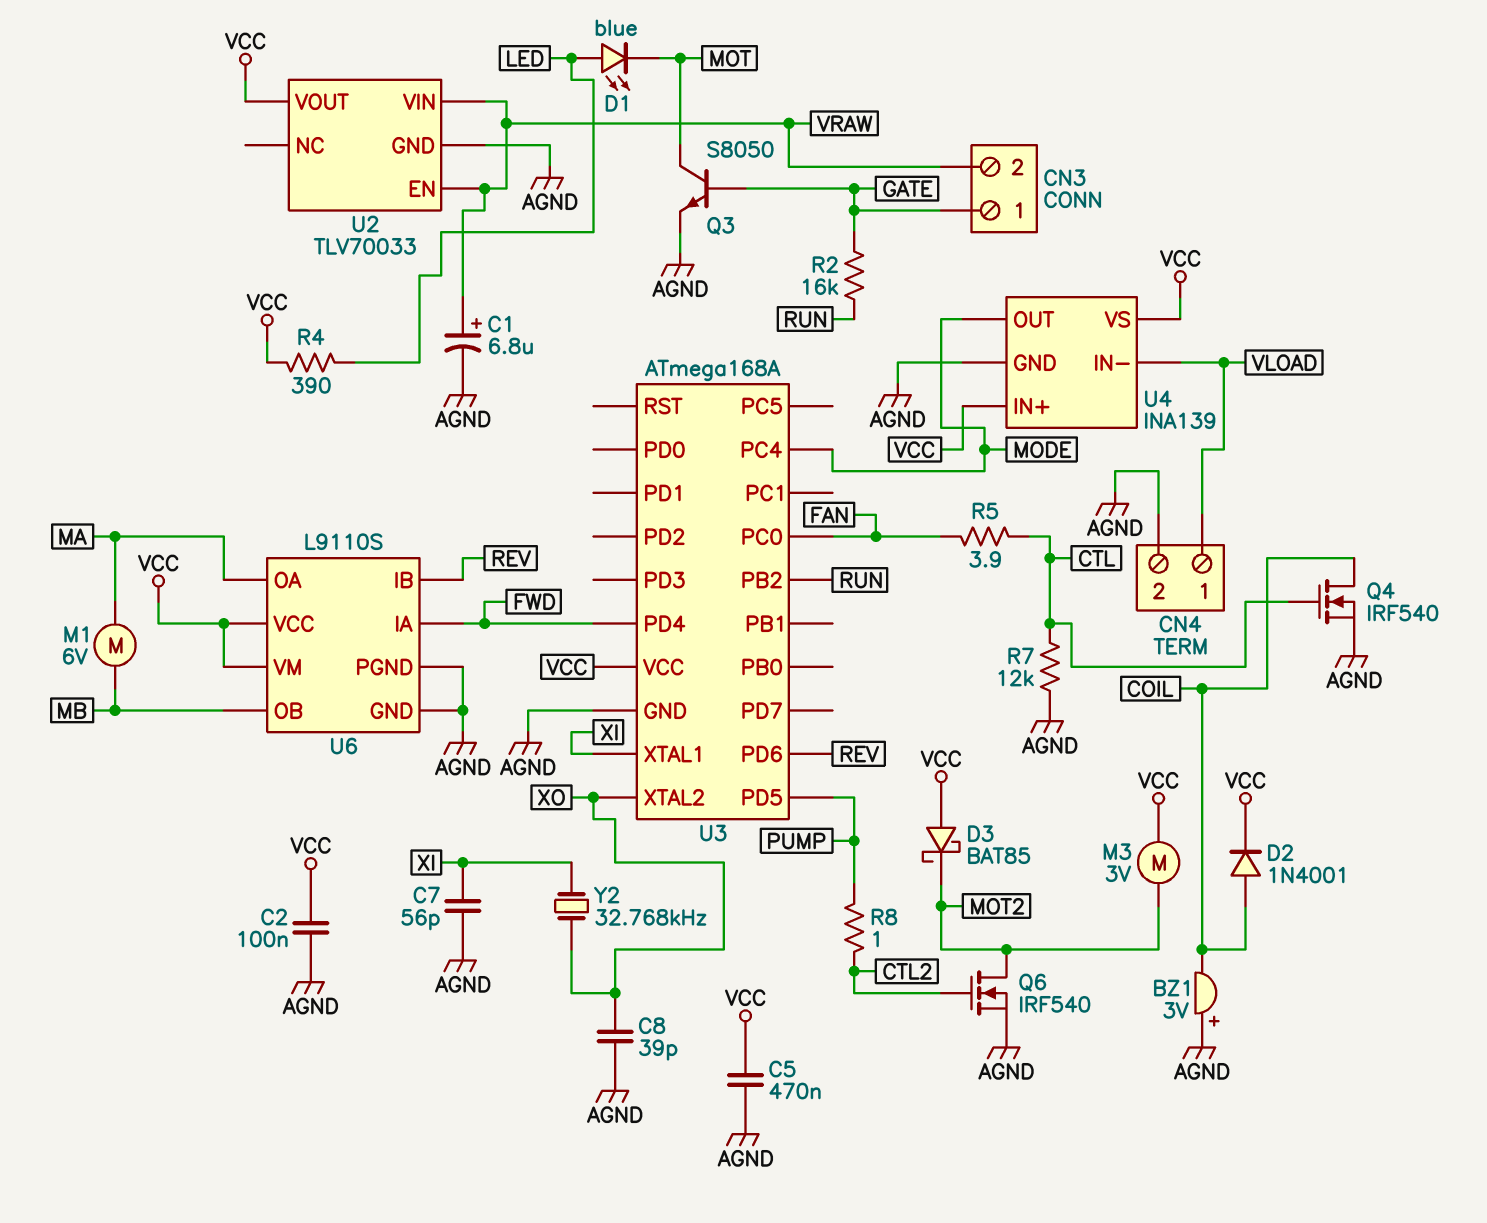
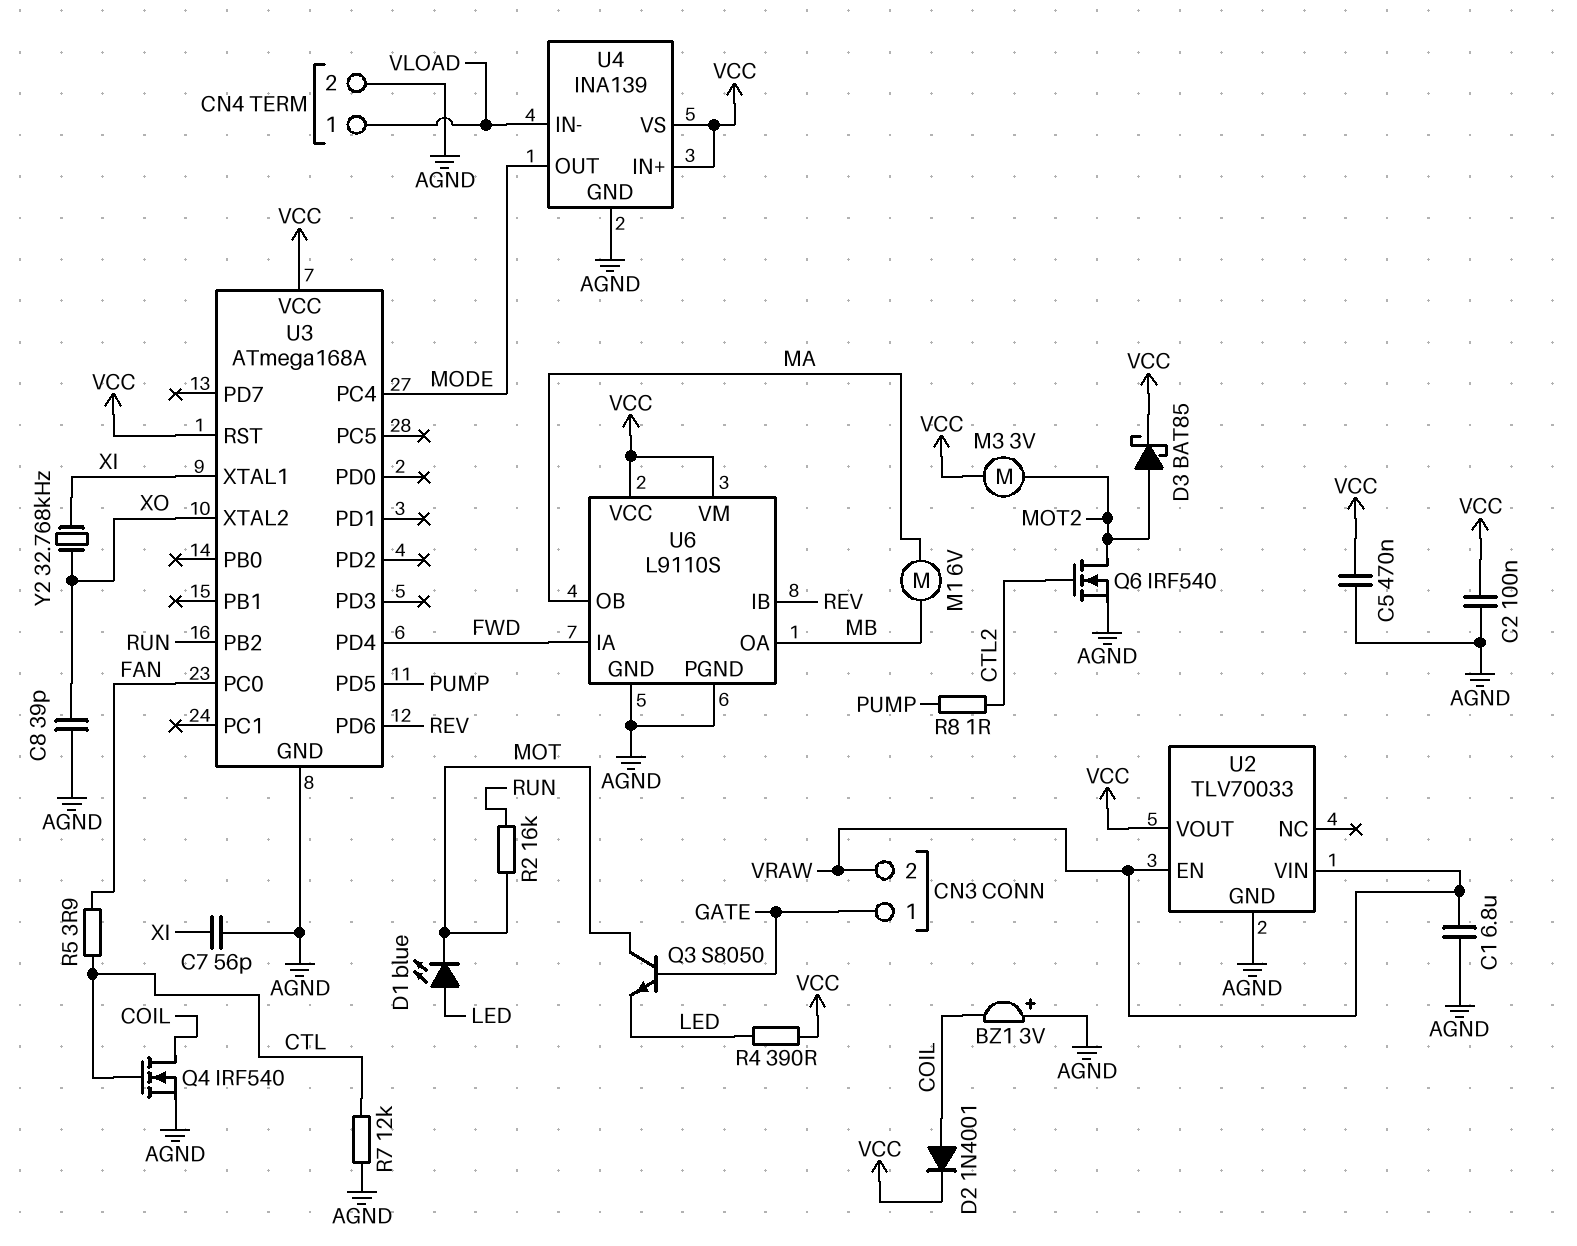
C1: 6.8uF (plus VRAW, minus AGND) -> 6.8uF (AGND, VRAW)
D3: schottky BAT85 (A VCC, K MOT2) -> schottky BAT85 (A MOT2, K VCC)
Q3: NPN S8050 (B GATE, C MOT, E AGND) -> NPN S8050 (B GATE, C MOT, E LED)
R2: 16k (GATE, RUN) -> 16k (MOT, RUN)
U3 pin RST: none -> VCC
U6 pin OA: MA -> MB
U6 pin OB: MB -> MA

